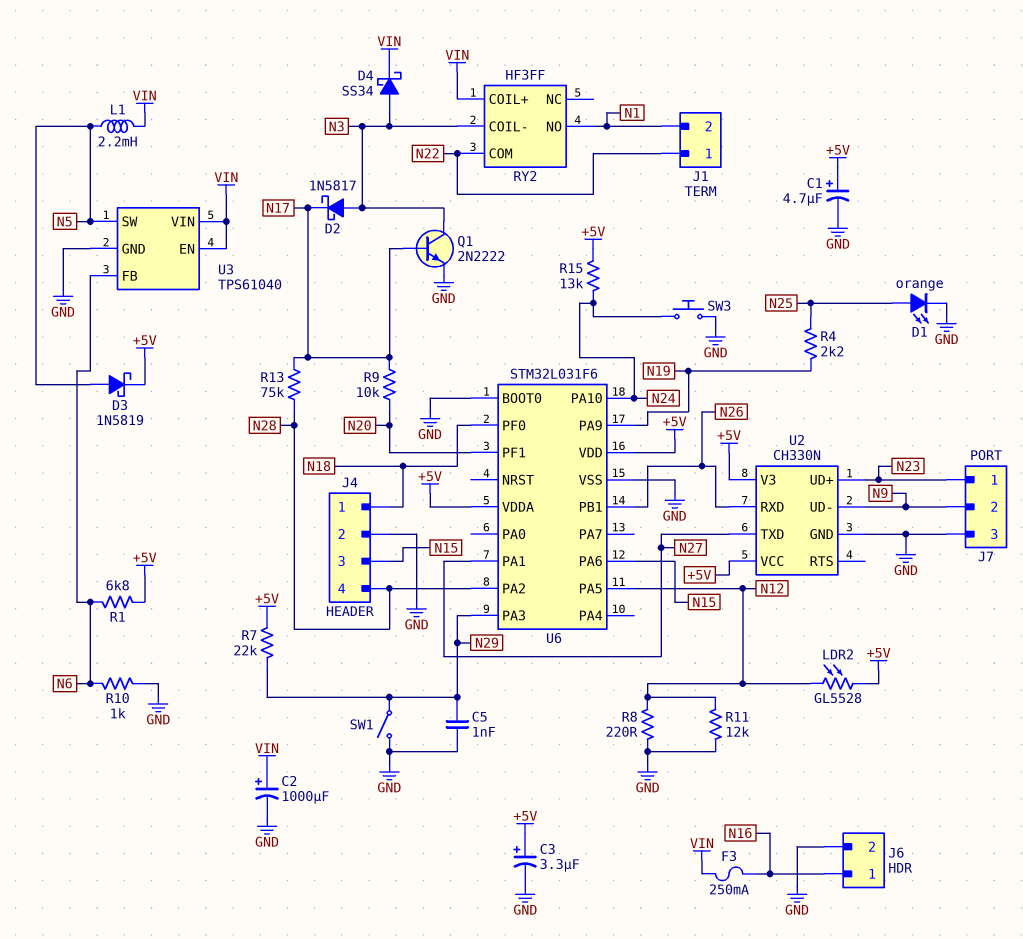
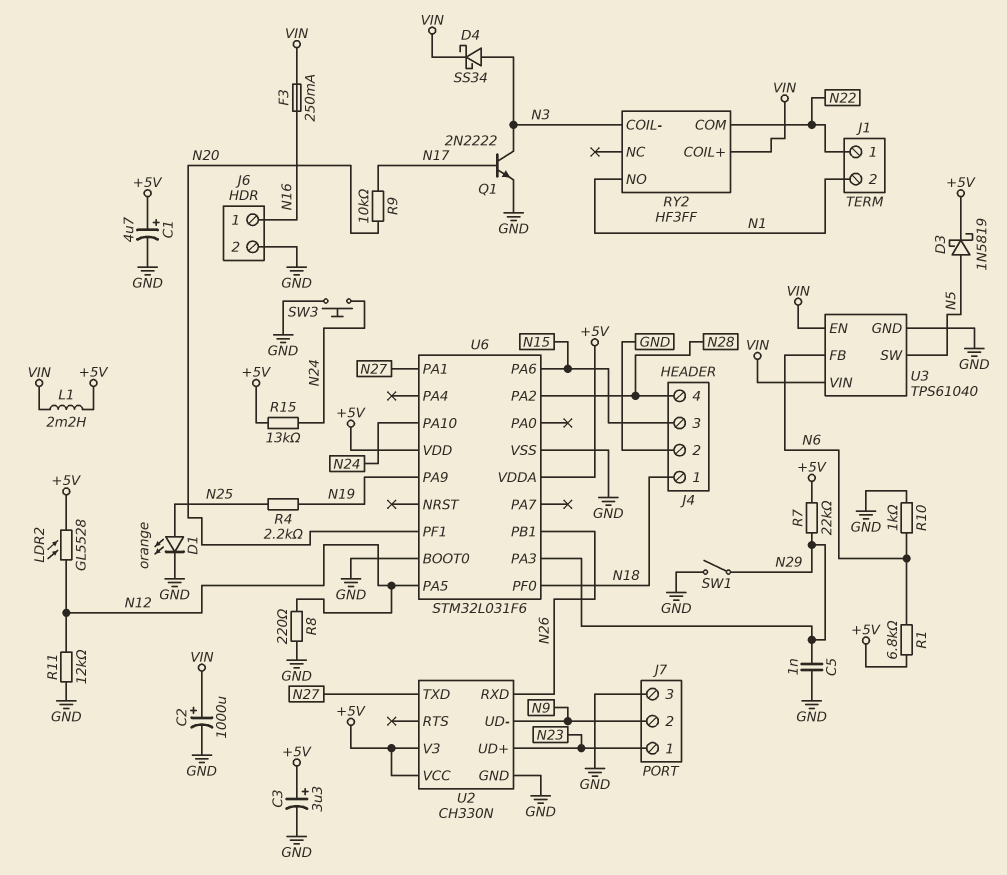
D2: schottky 1N5817 (A N3, K N17) -> none
L1: 2.2mH (N5, VIN) -> 2.2mH (+5V, VIN)
R13: 75k (N17, N28) -> none

